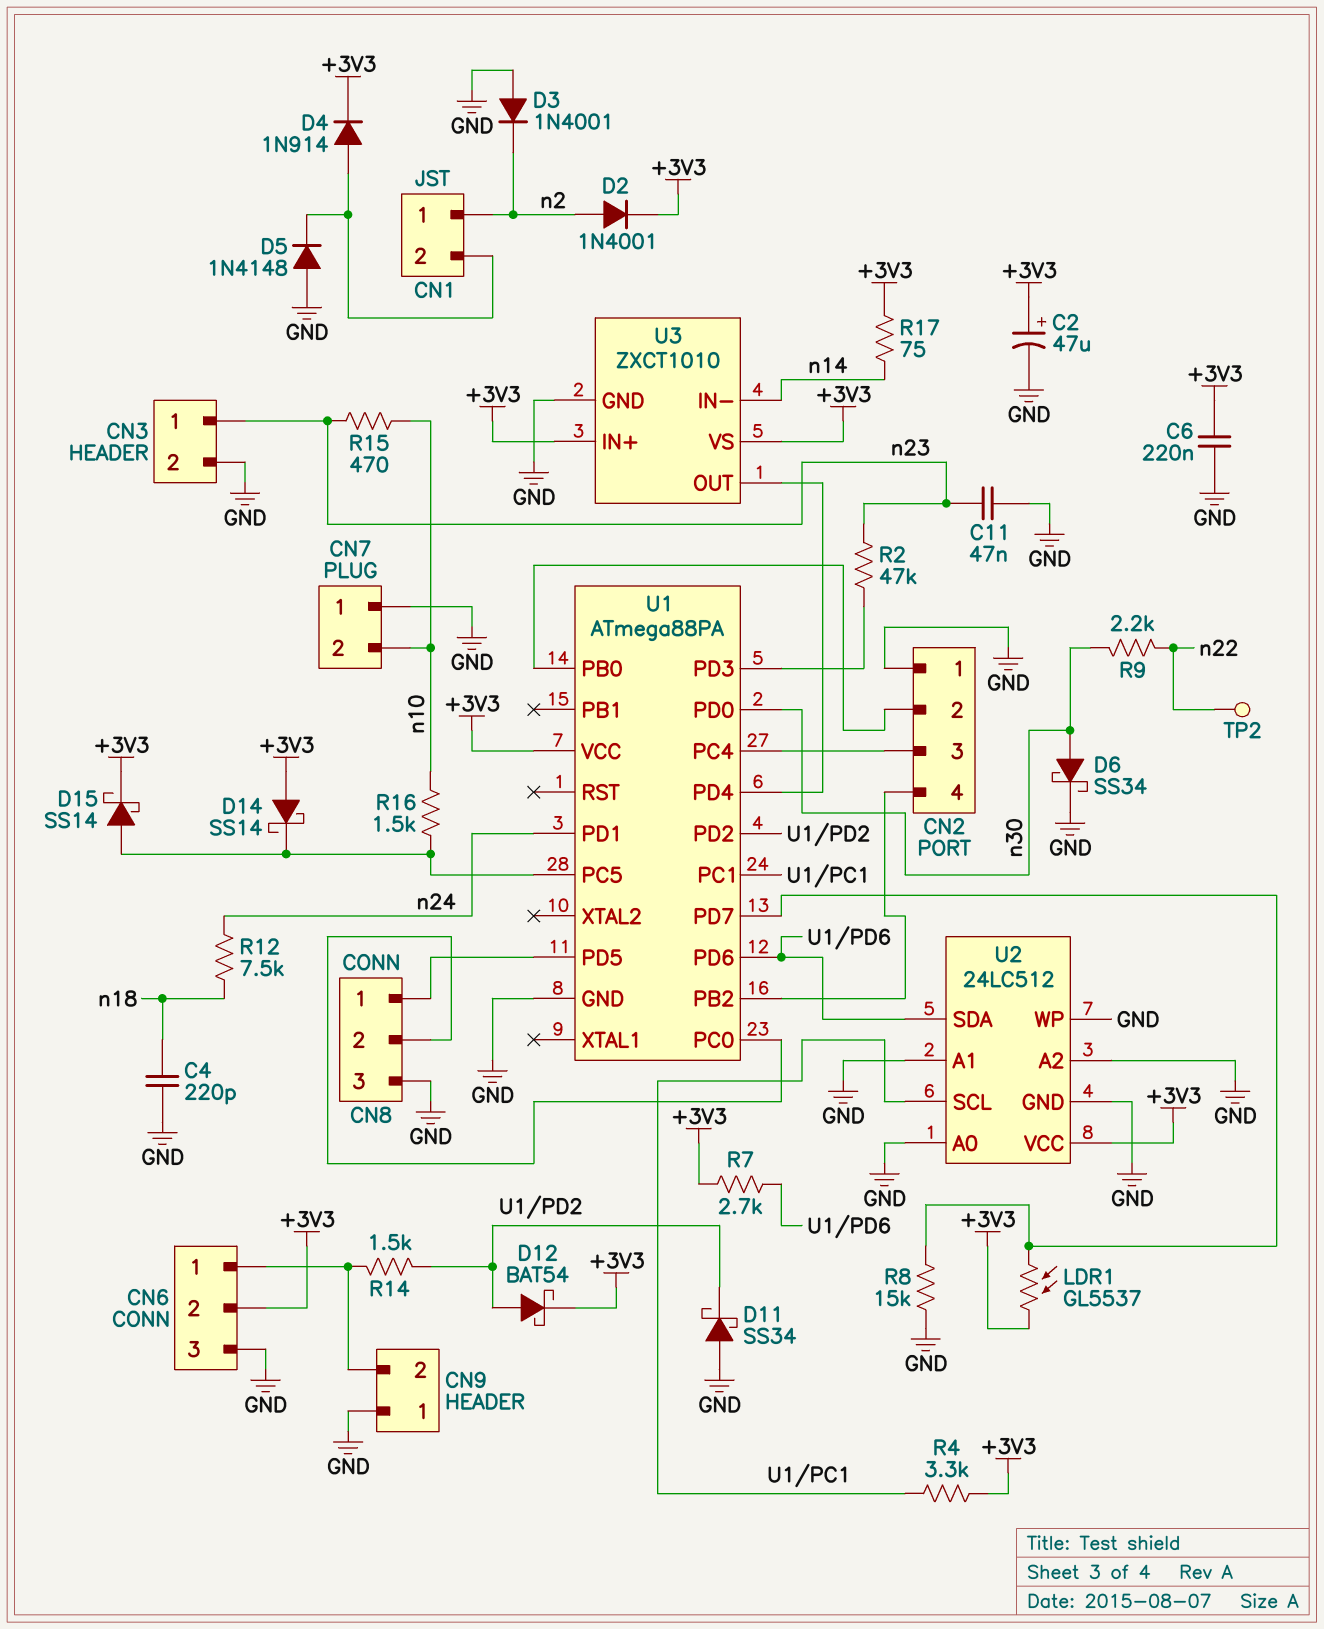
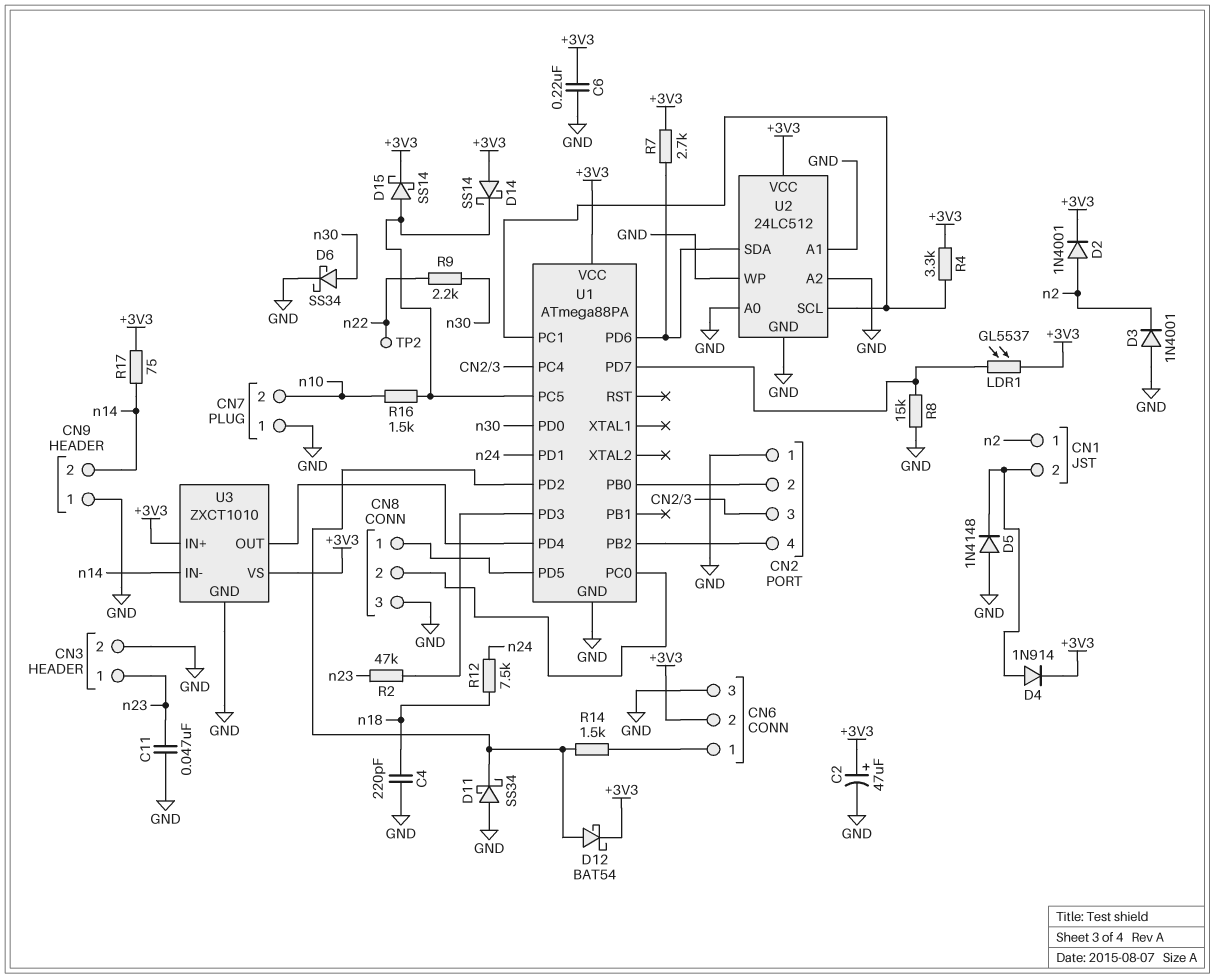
CN9 pin 2: CN6/1 -> n14
R15: 470 (n10, n23) -> none

